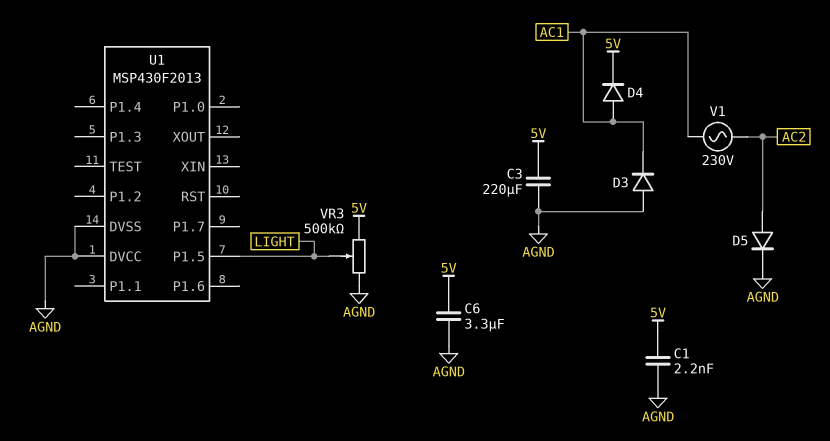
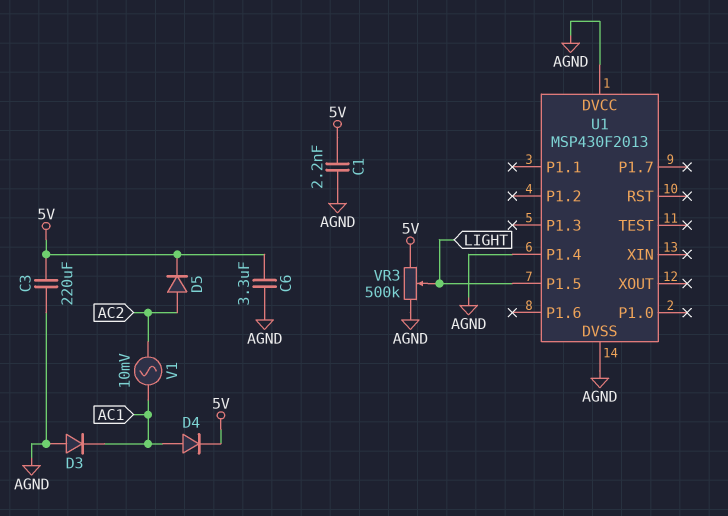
D5: diode (A AC2, K AGND) -> diode (A AC2, K 5V)
U1 pin P1.4: none -> AGND
V1: AC 230V (AC1, AC2) -> AC 10mV (AC1, AC2)

